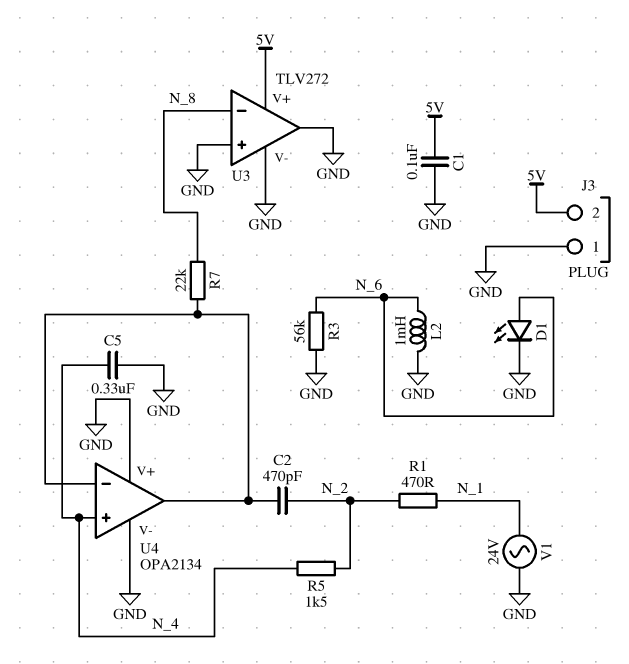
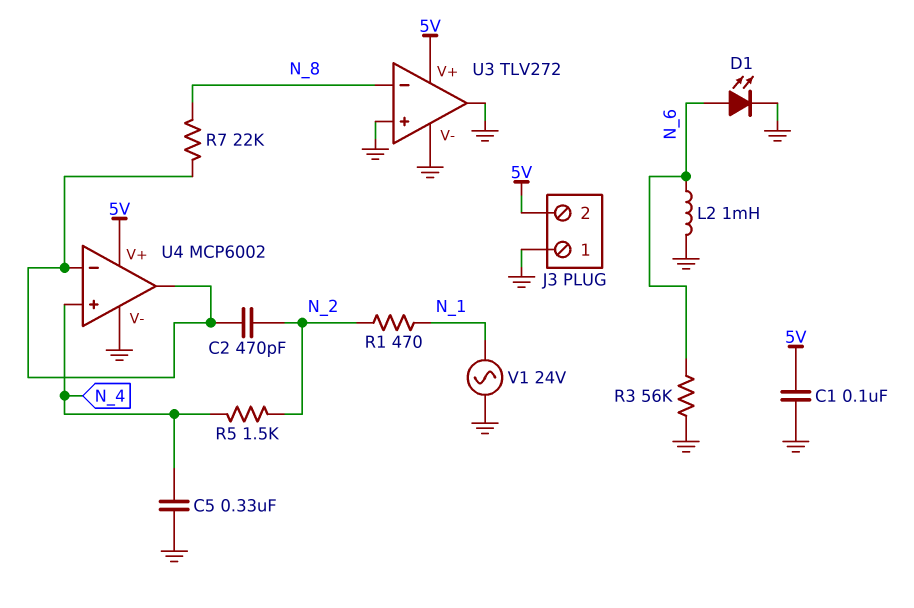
U4: OPA2134 -> MCP6002
U4 pin V+: GND -> 5V

